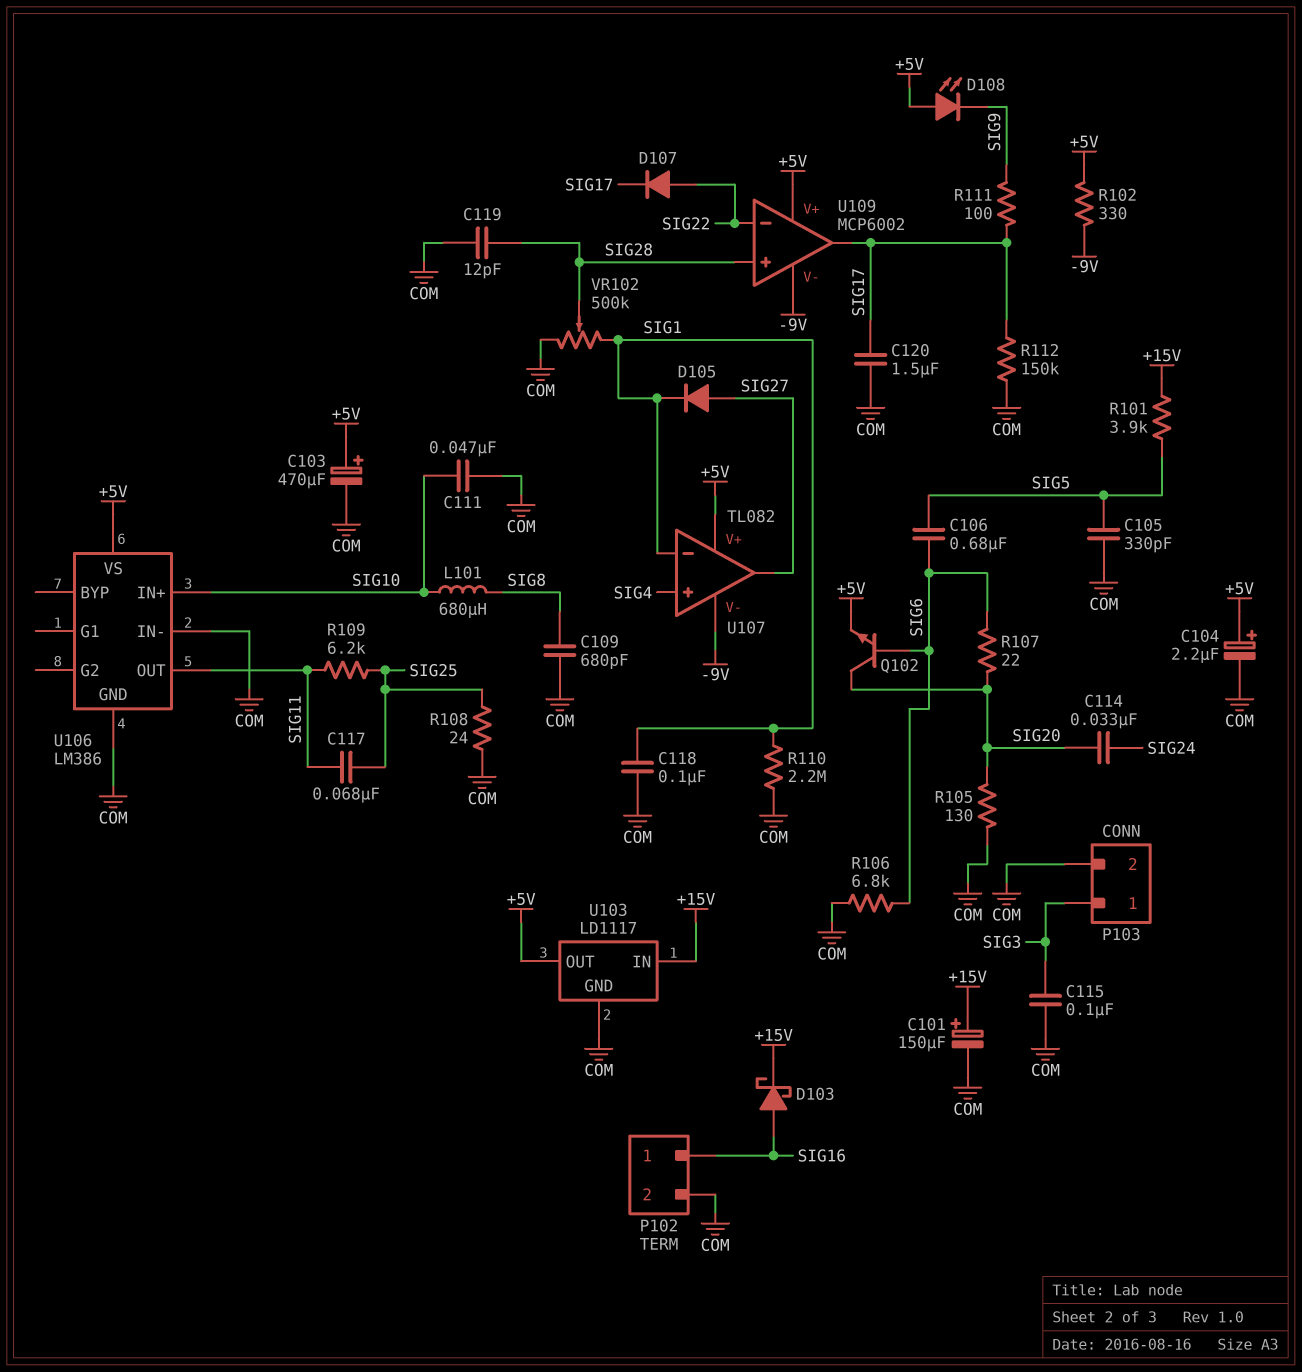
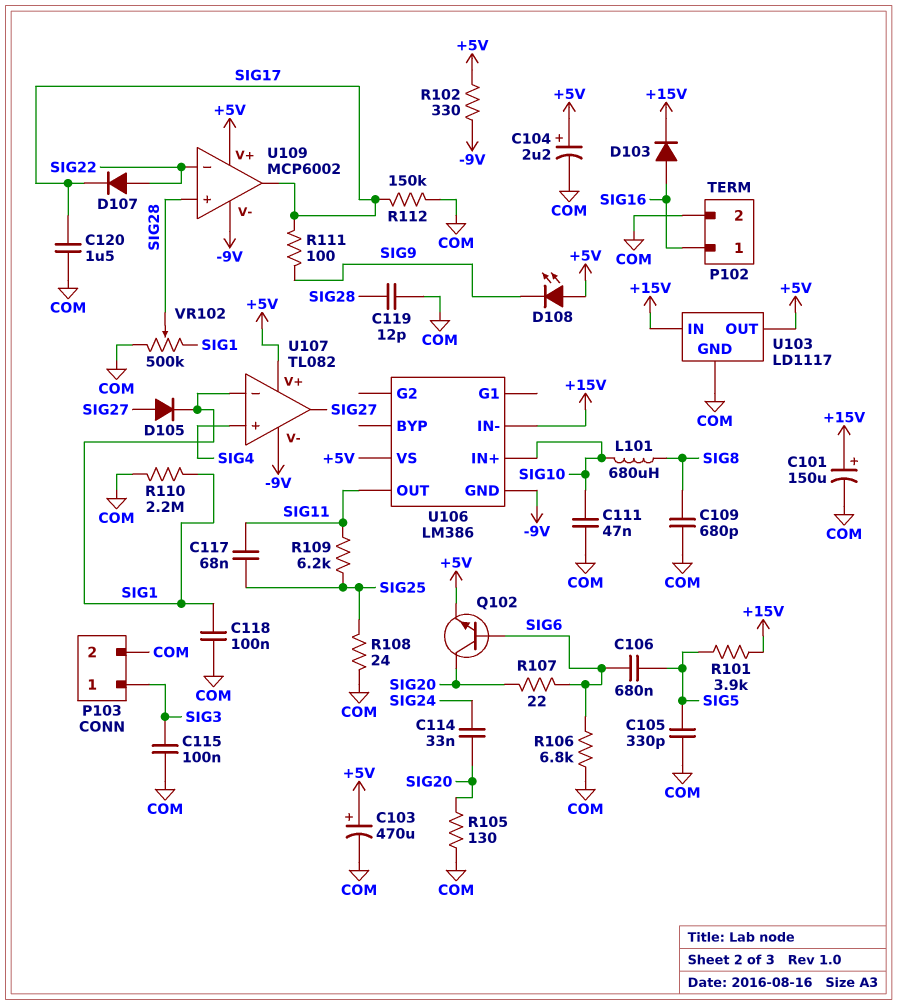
D103: schottky (A SIG16, K +15V) -> diode (A SIG16, K +15V)
U106 pin GND: COM -> -9V
U106 pin IN-: COM -> +15V

